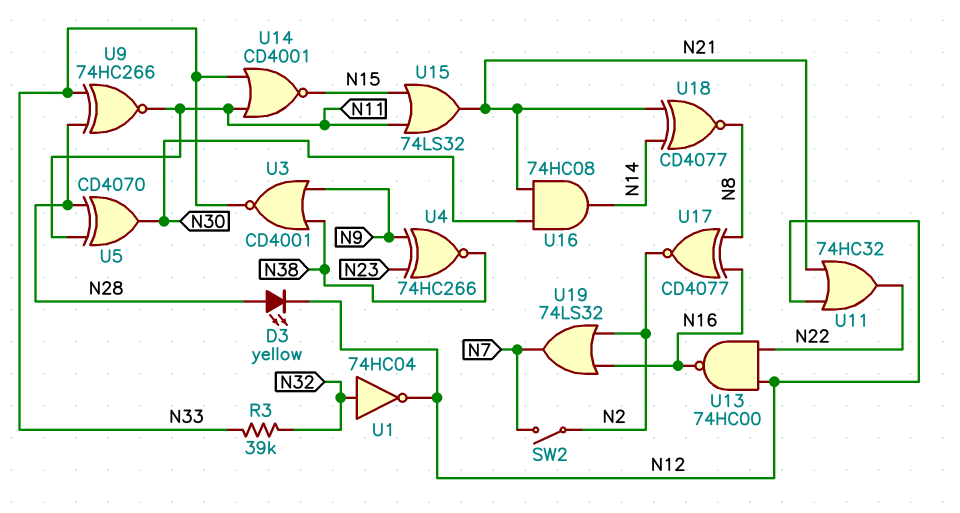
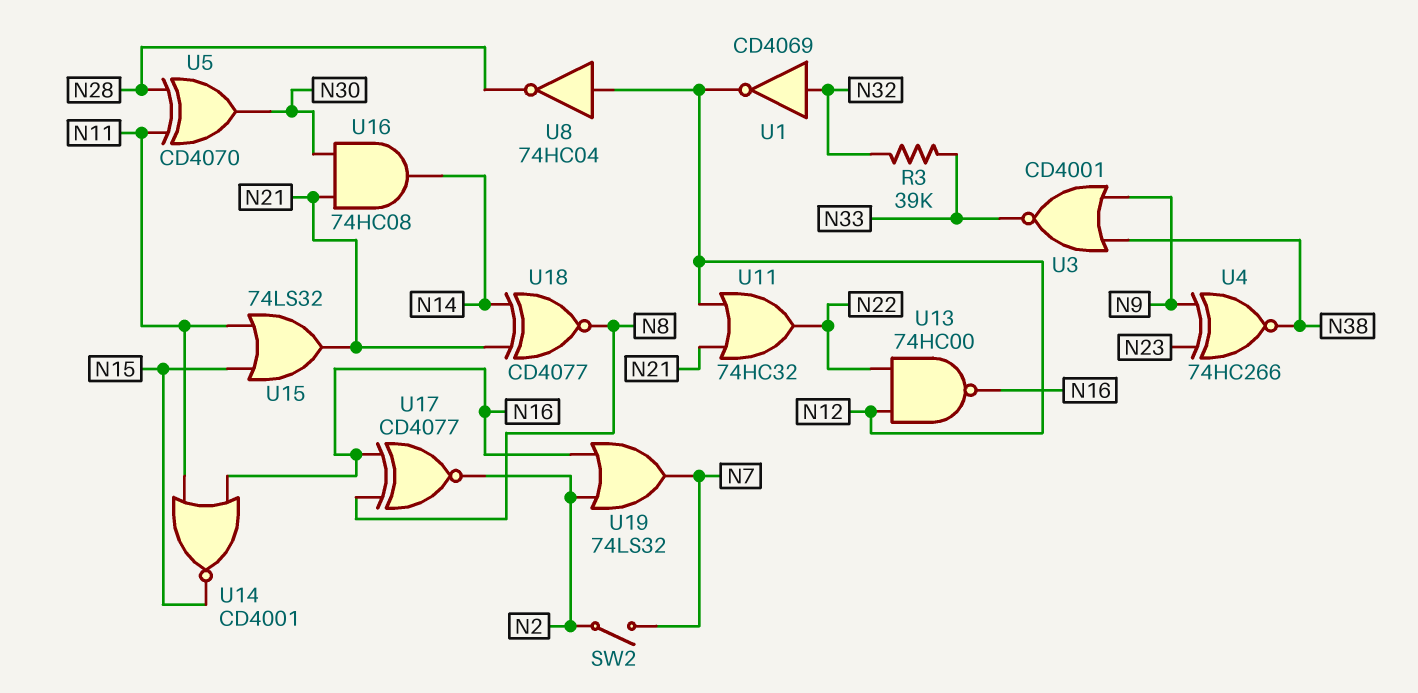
D3: LED yellow (A N28, K N12) -> none
U1: NOT 74HC04 (in N32, out N12) -> NOT CD4069 (in N32, out N12)
U8: none -> NOT 74HC04 (in N12, out N28)
U9: XNOR 74HC266 (in N28, in N33, out N11) -> none
U14: NOR CD4001 (in N11, in N33, out N15) -> NOR CD4001 (in N11, in N16, out N15)

